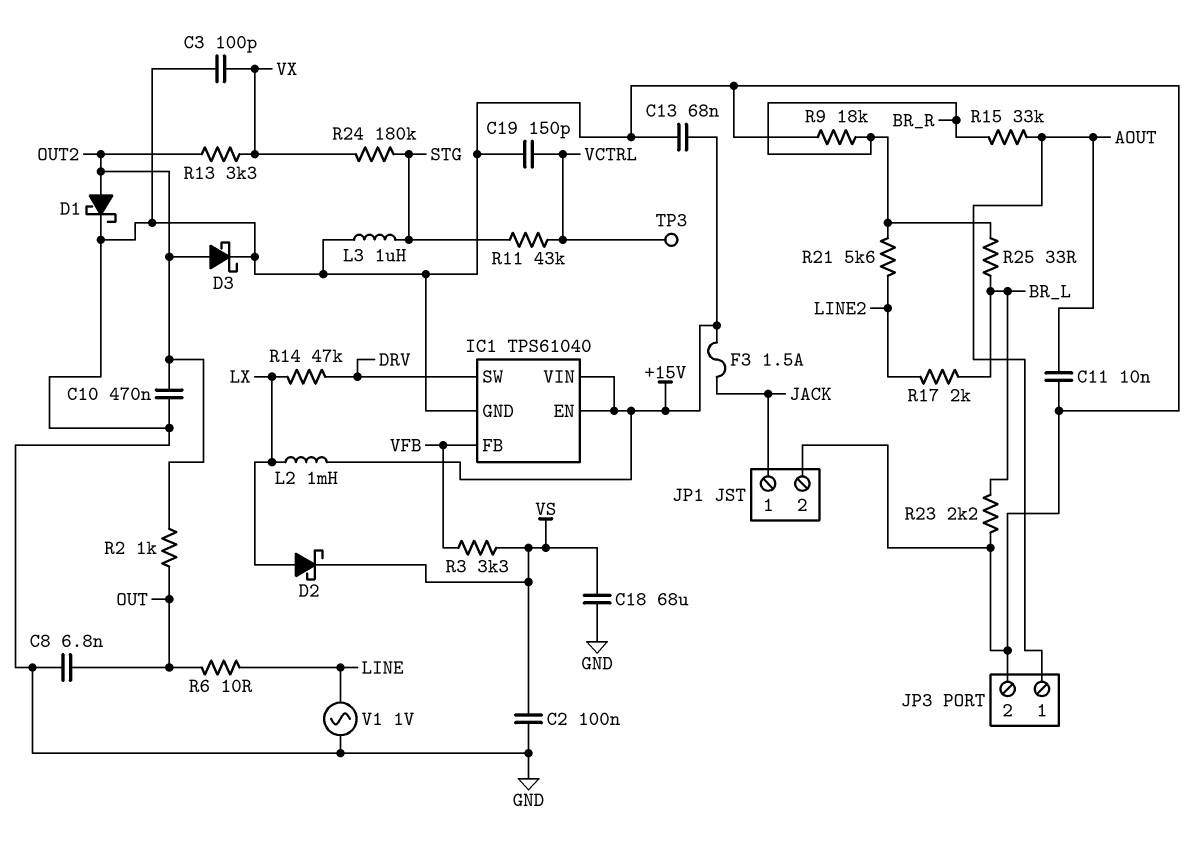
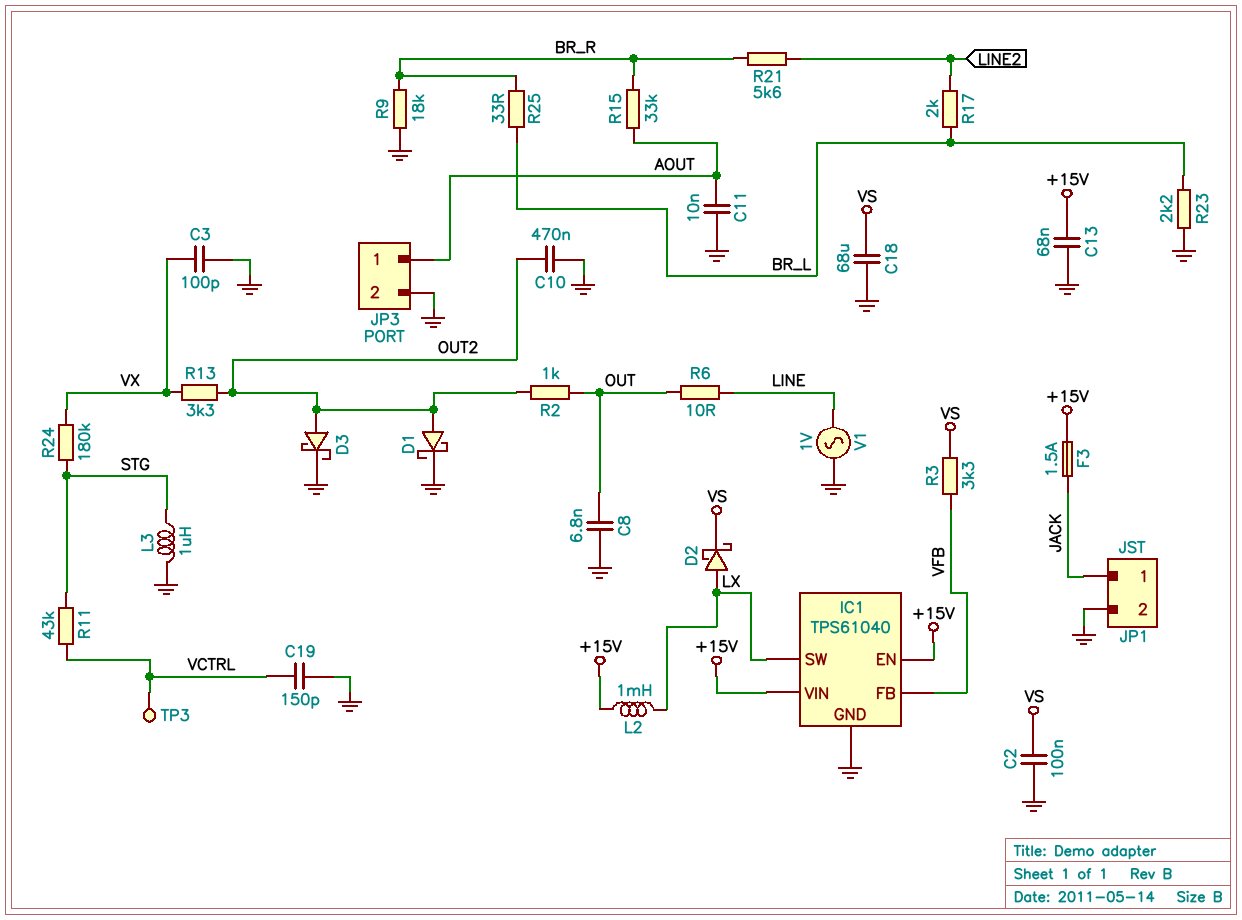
IC1 pin SW: DRV -> LX
R14: 47k (DRV, LX) -> none

